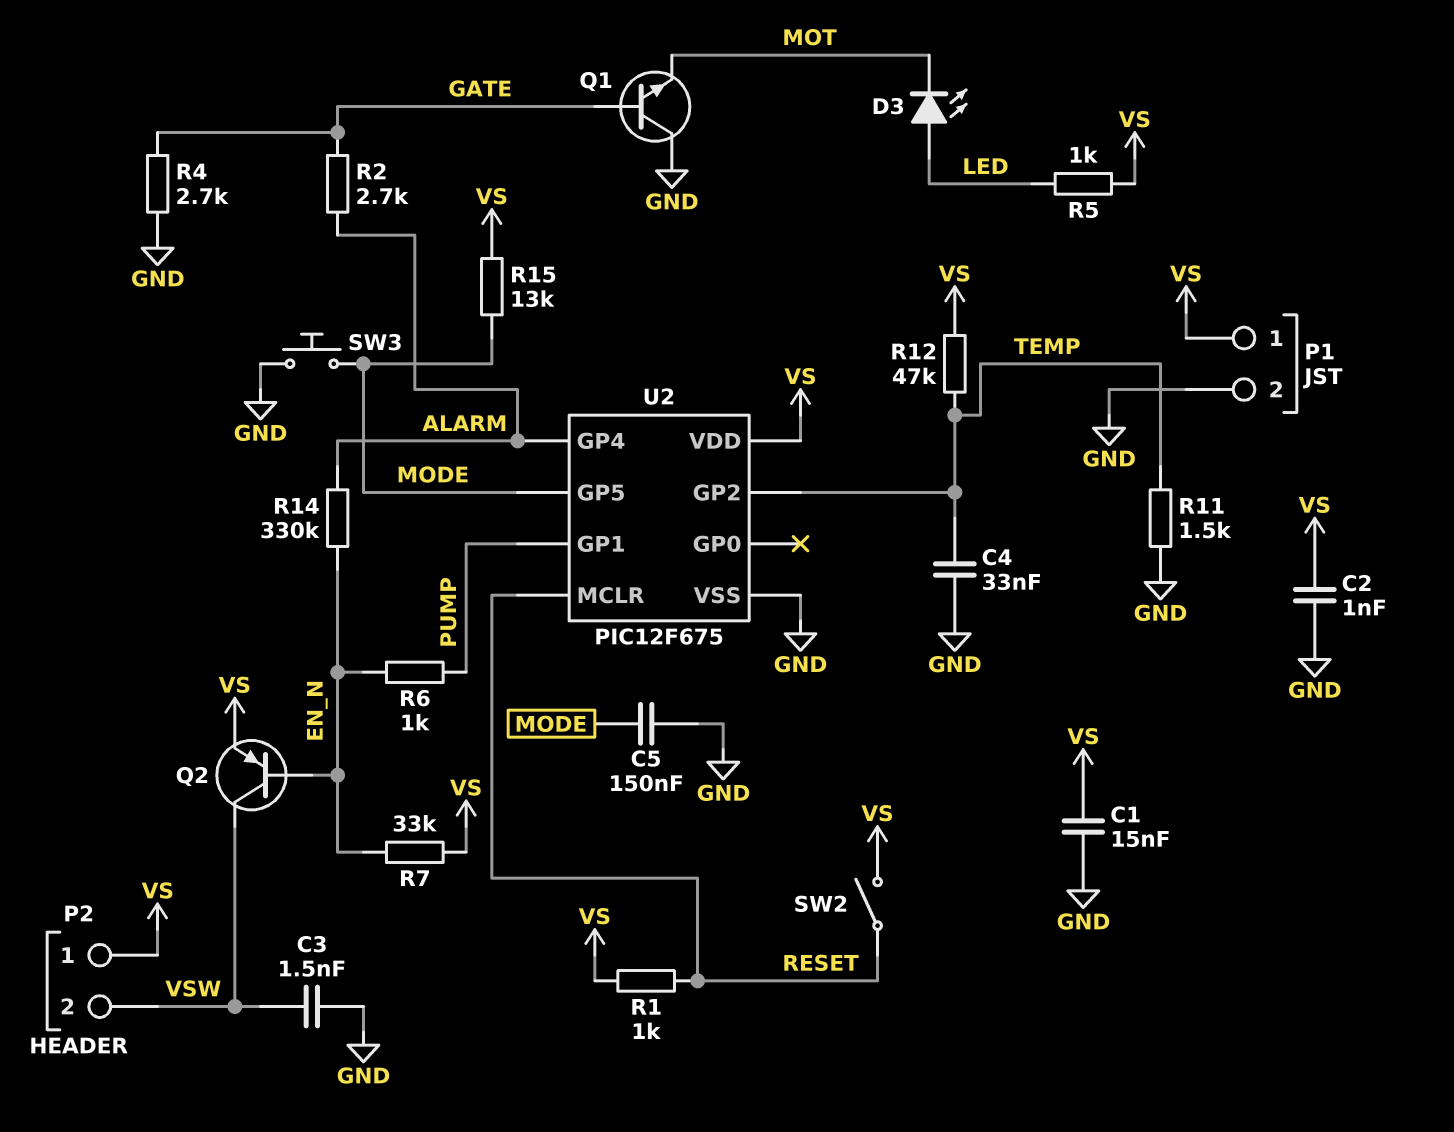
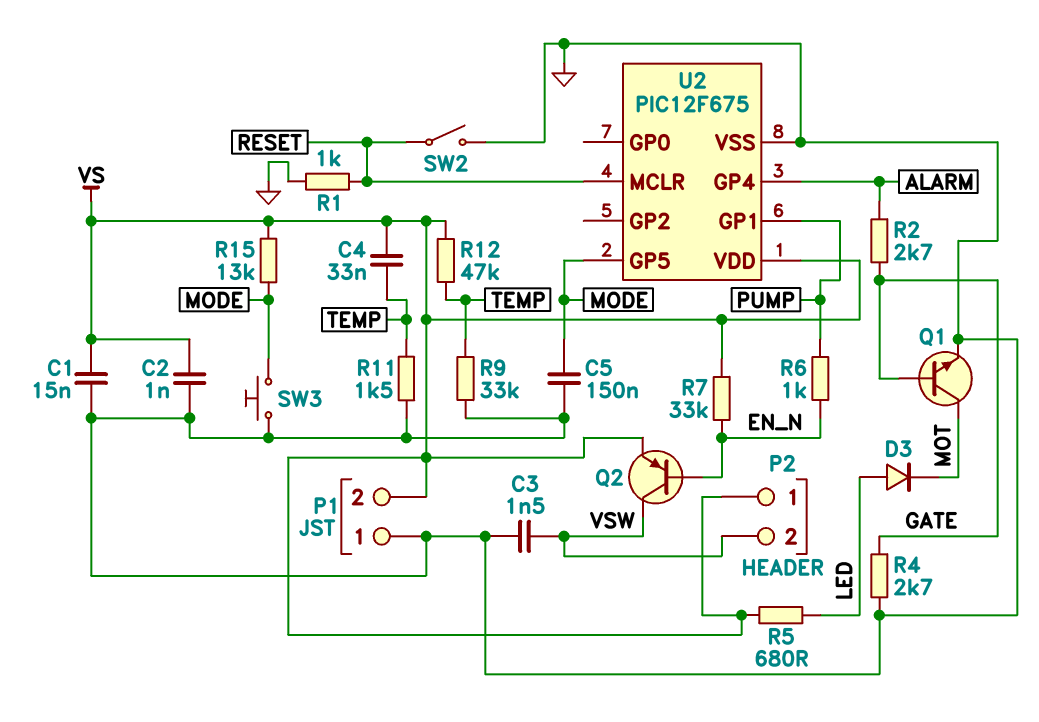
C4: 33nF (GND, TEMP) -> 33nF (TEMP, VS)
D3: LED (A LED, K MOT) -> diode (A LED, K MOT)
P1 pin 1: VS -> GND
P1 pin 2: GND -> VS
Q1: NPN (B GATE, C GND, E MOT) -> NPN (B GATE, C MOT, E GND)
R1: 1k (RESET, VS) -> 1k (GND, RESET)
R5: 1k (LED, VS) -> 680 (LED, VS)
R9: none -> 33k (GND, TEMP)
R14: 330k (ALARM, EN_N) -> none
SW2: switch (RESET, VS) -> switch (GND, RESET)
U2 pin GP2: TEMP -> none

